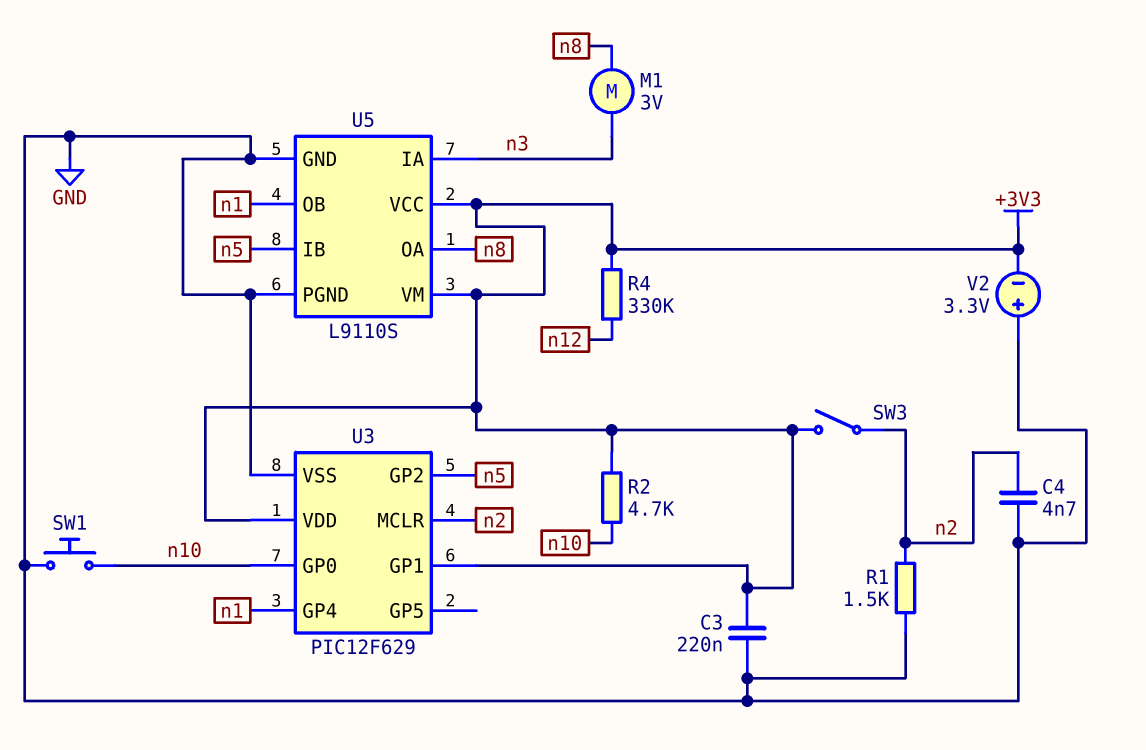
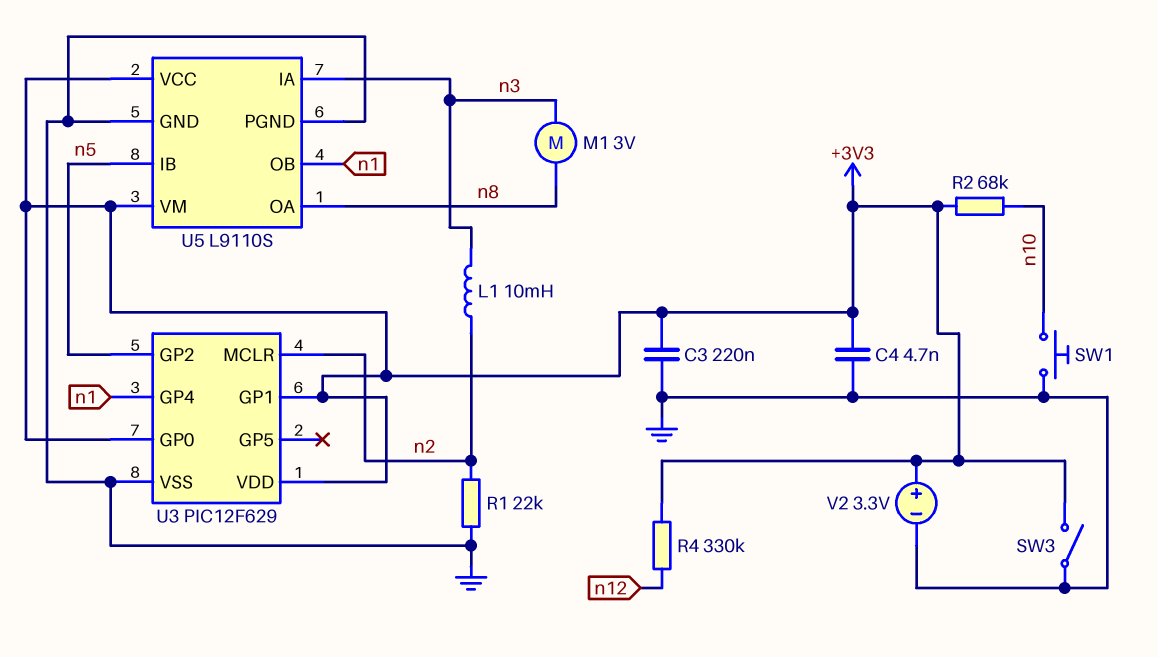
C4: 4.7nF (GND, n2) -> 4.7nF (+3V3, GND)
L1: none -> 10mH (n2, n3)
R1: 1.5k (GND, n2) -> 22k (GND, n2)
R2: 4.7k (+3V3, n10) -> 68k (+3V3, n10)
SW3: switch (+3V3, n2) -> switch (+3V3, GND)
U3 pin GP0: n10 -> +3V3
V2: 3.3V (plus GND, minus +3V3) -> 3.3V (plus +3V3, minus GND)

